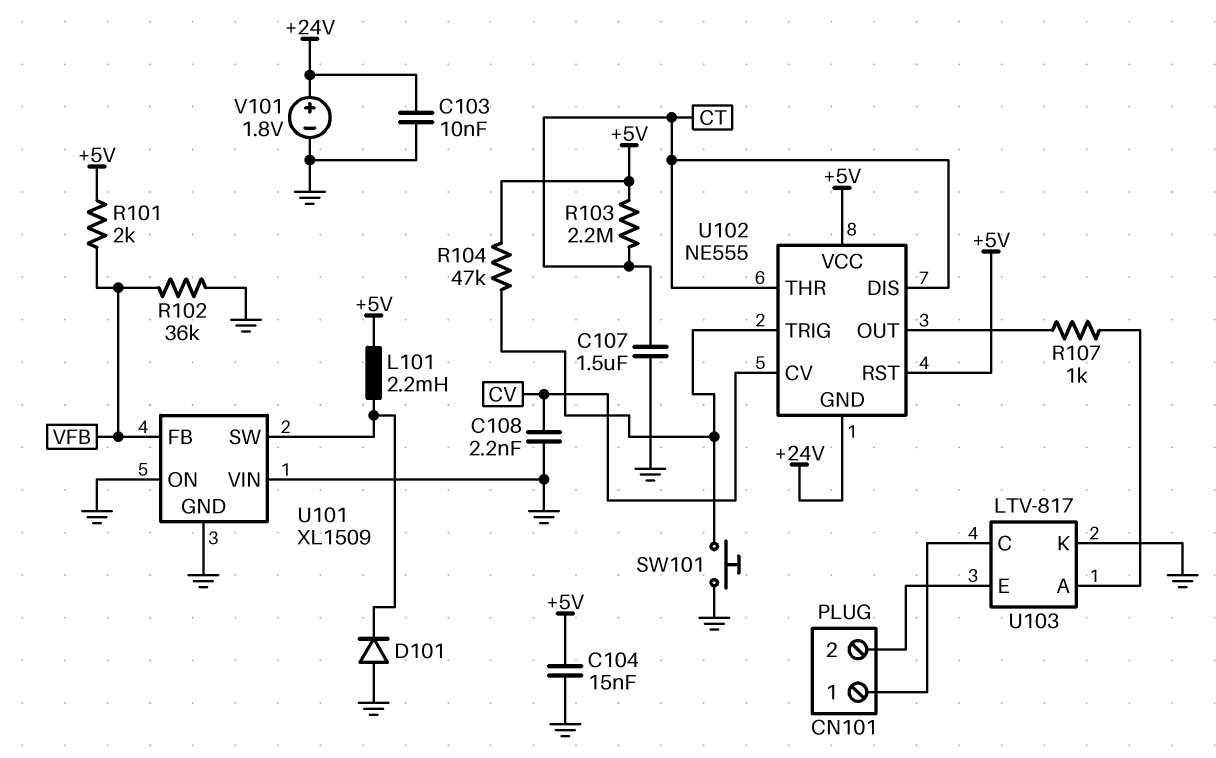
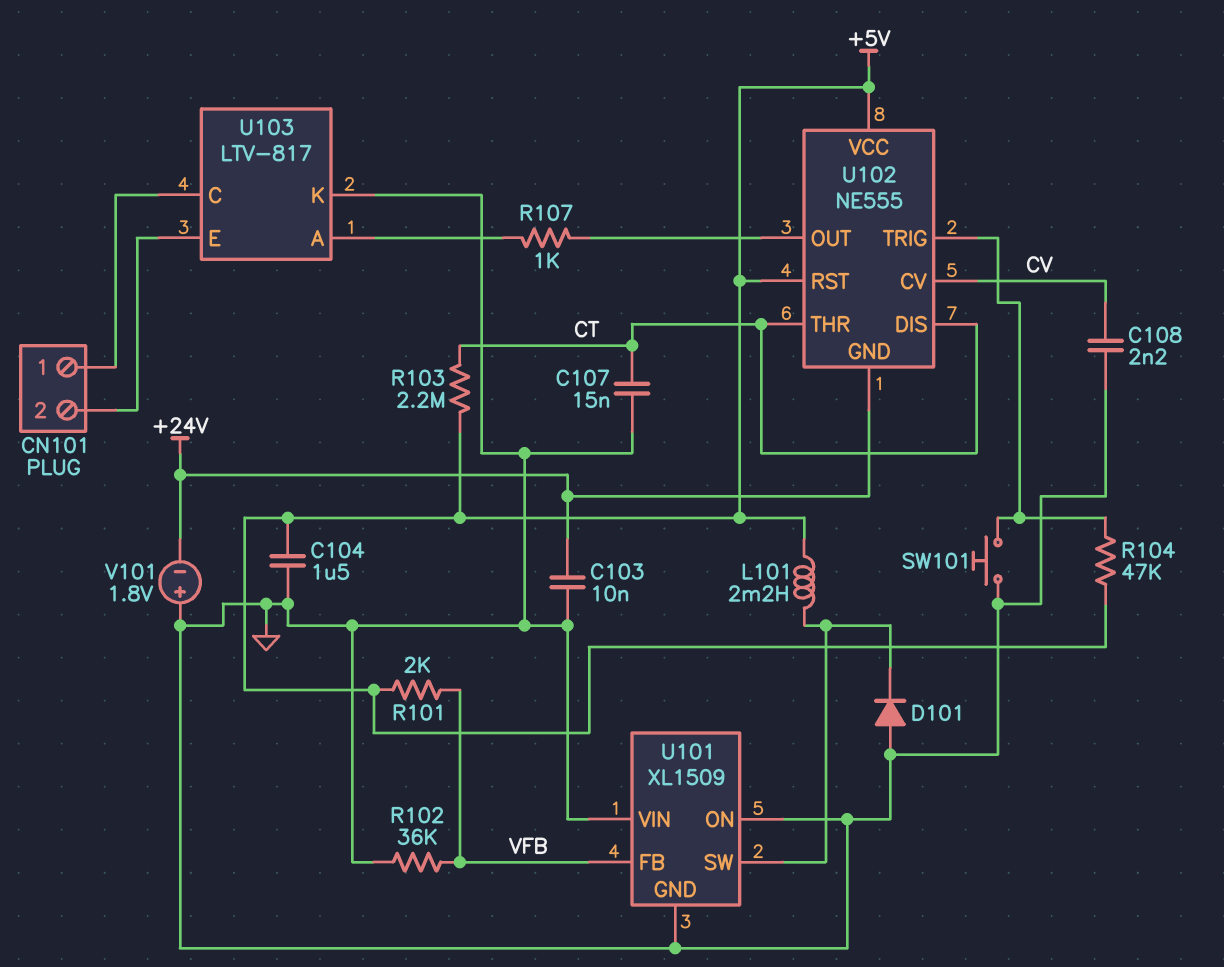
C104: 15nF (+5V, GND) -> 1.5uF (+5V, GND)
C107: 1.5uF (CT, GND) -> 15nF (CT, GND)
V101: 1.8V (plus +24V, minus GND) -> 1.8V (plus GND, minus +24V)

